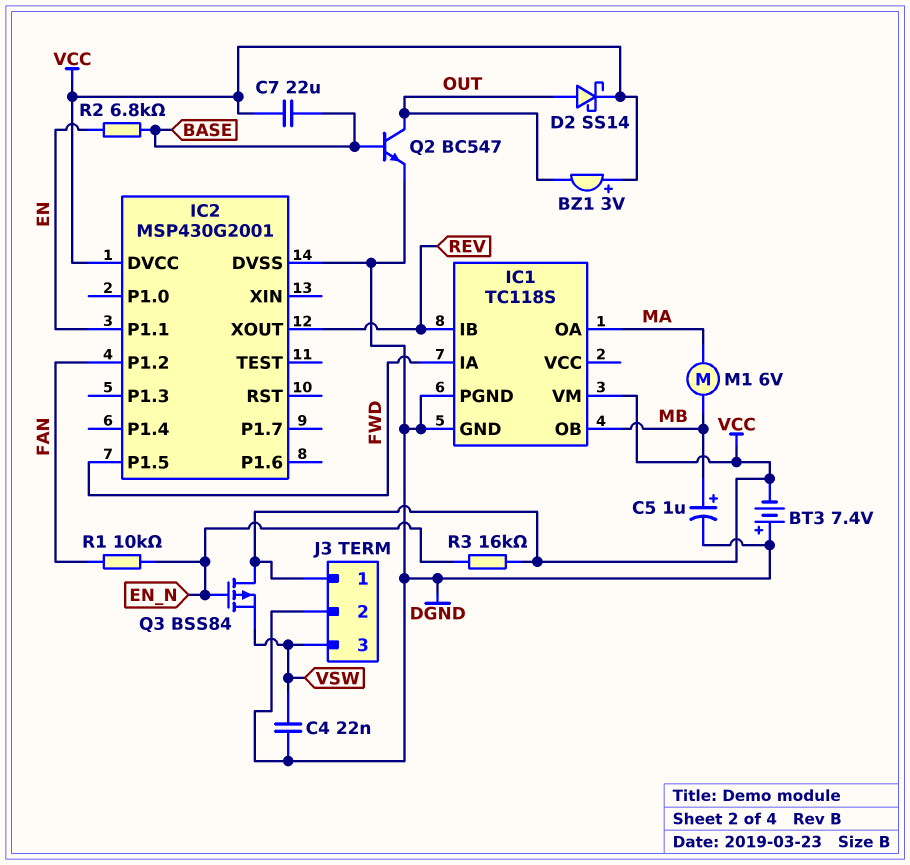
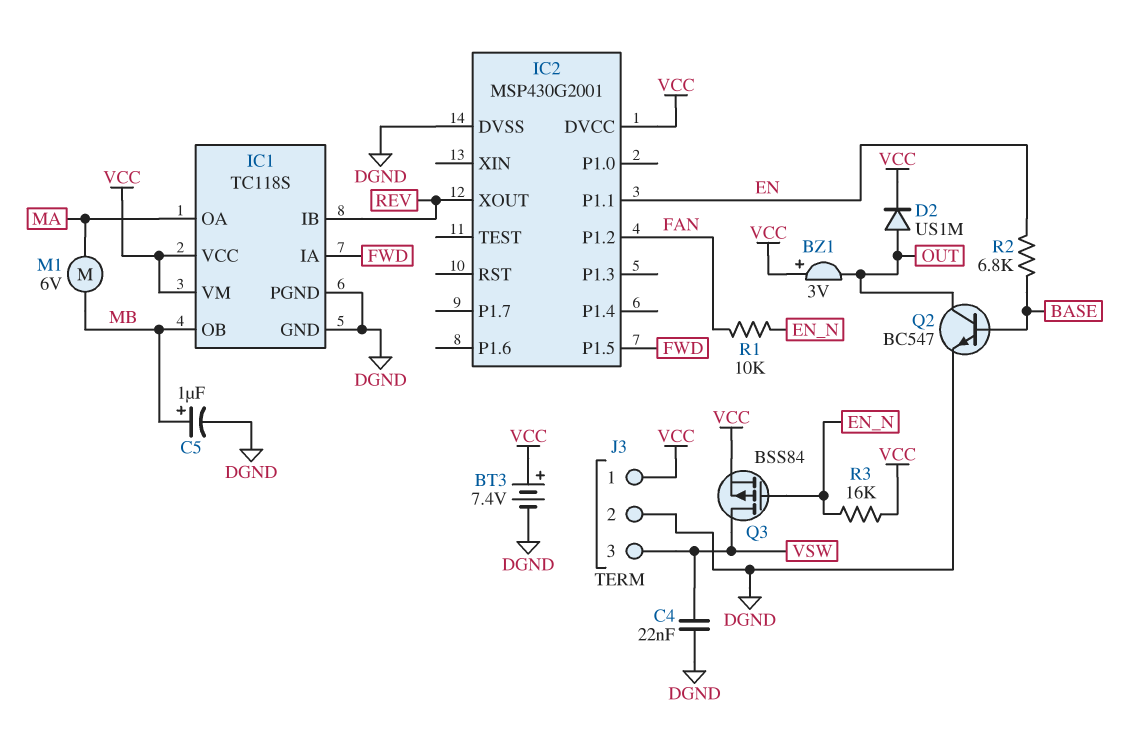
BT3: 7.4V (plus DGND, minus VCC) -> 7.4V (plus VCC, minus DGND)
C7: 22uF (BASE, VCC) -> none
D2: schottky SS14 (A OUT, K VCC) -> diode US1M (A OUT, K VCC)
IC1 pin VCC: none -> VCC
Q3: PMOS BSS84 (G EN_N, D VCC, S VSW) -> PMOS BSS84 (G EN_N, D VSW, S VCC)

